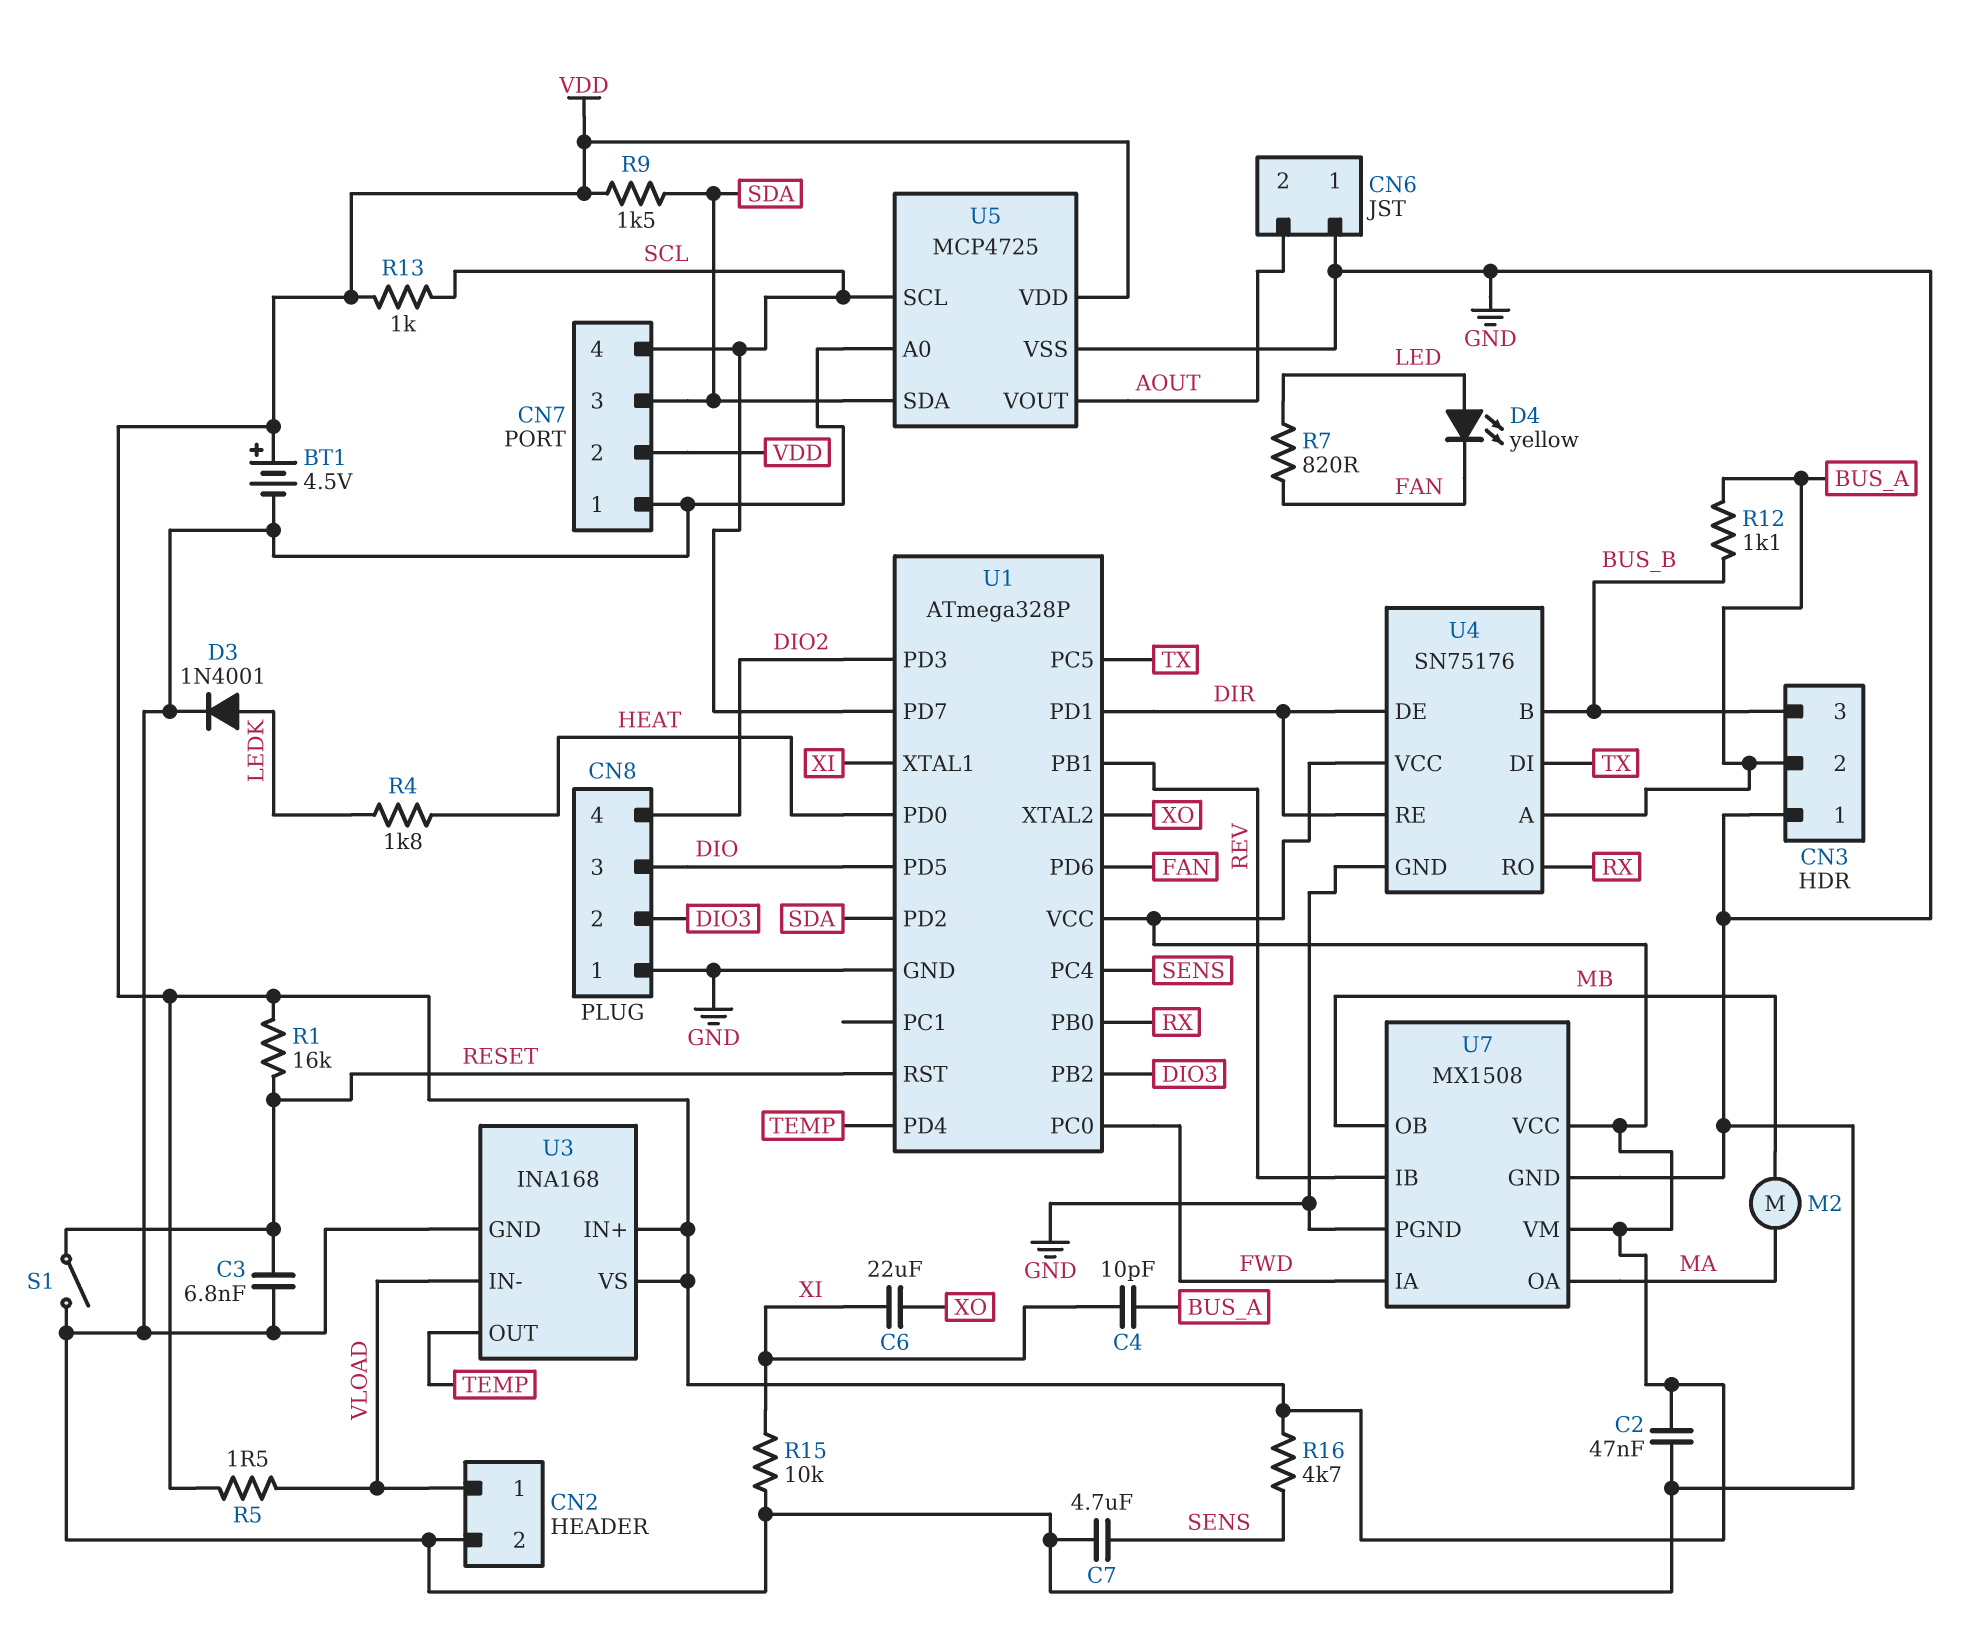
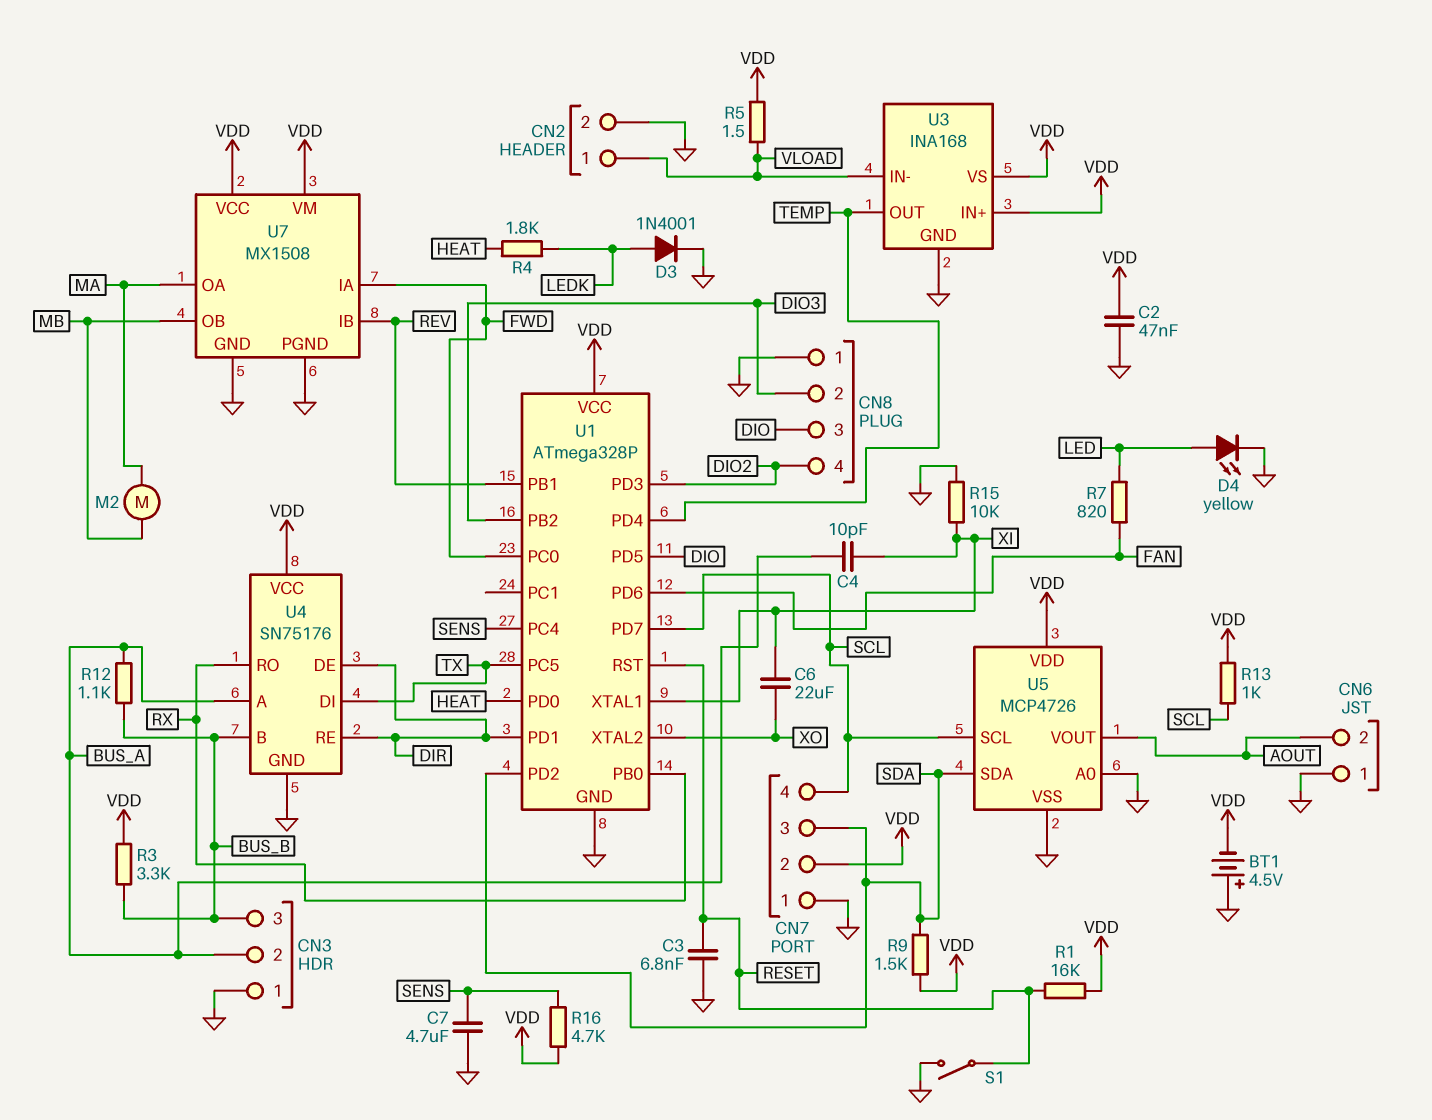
BT1: 4.5V (plus VDD, minus GND) -> 4.5V (plus GND, minus VDD)
D4: LED yellow (A LED, K FAN) -> LED yellow (A LED, K GND)
R3: none -> 3.3k (BUS_B, VDD)
U5: MCP4725 -> MCP4726

